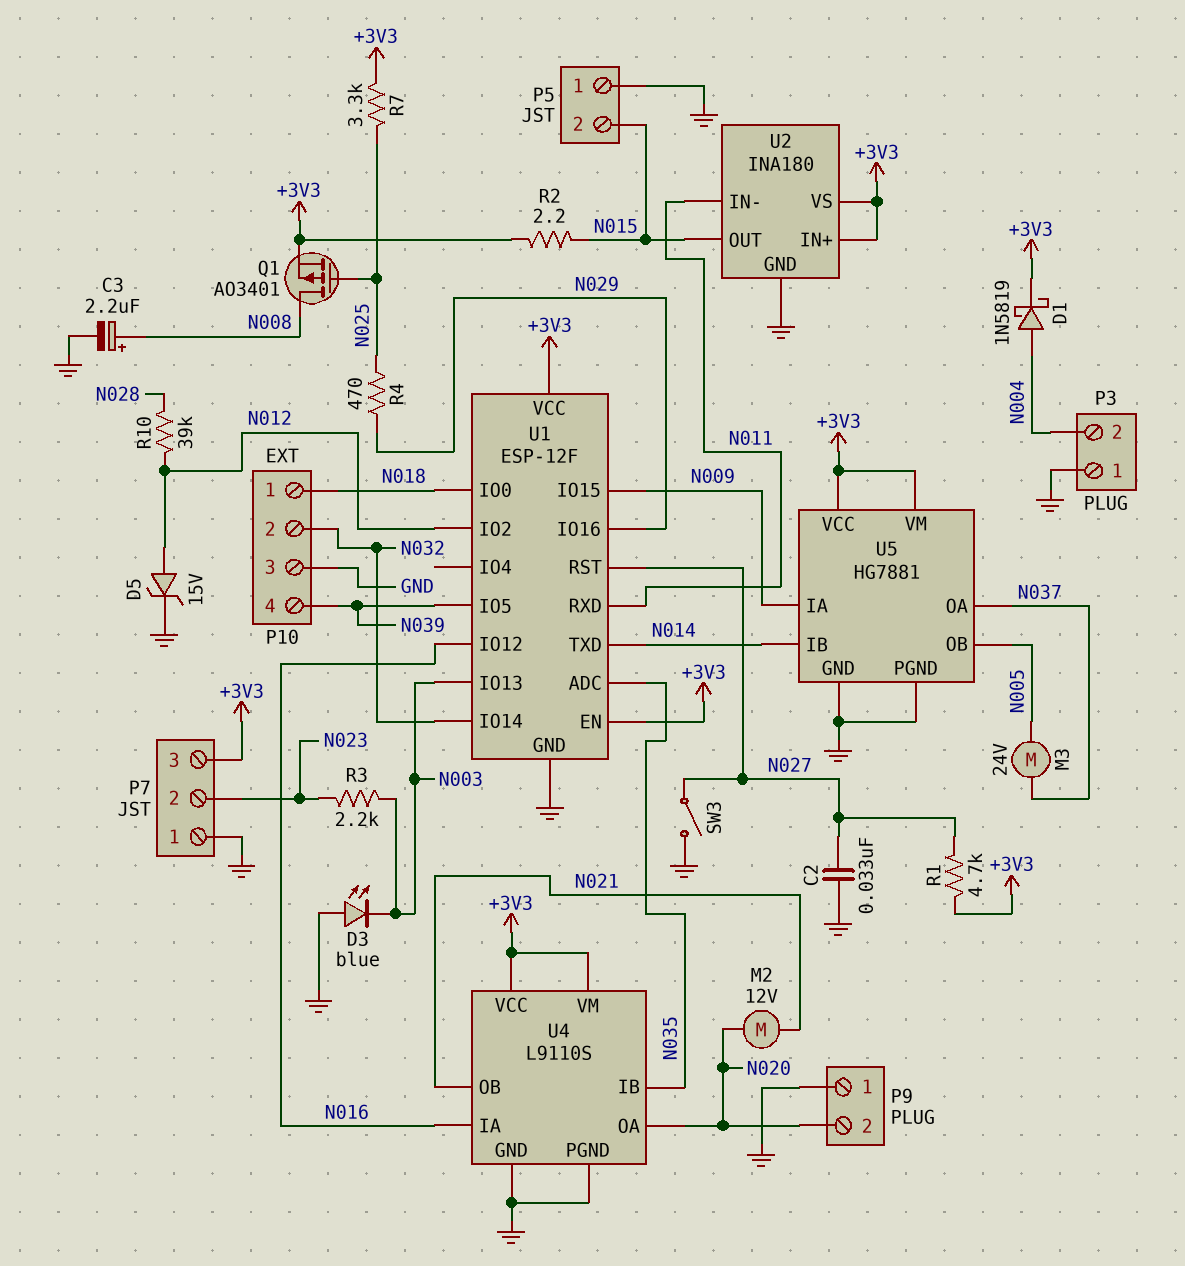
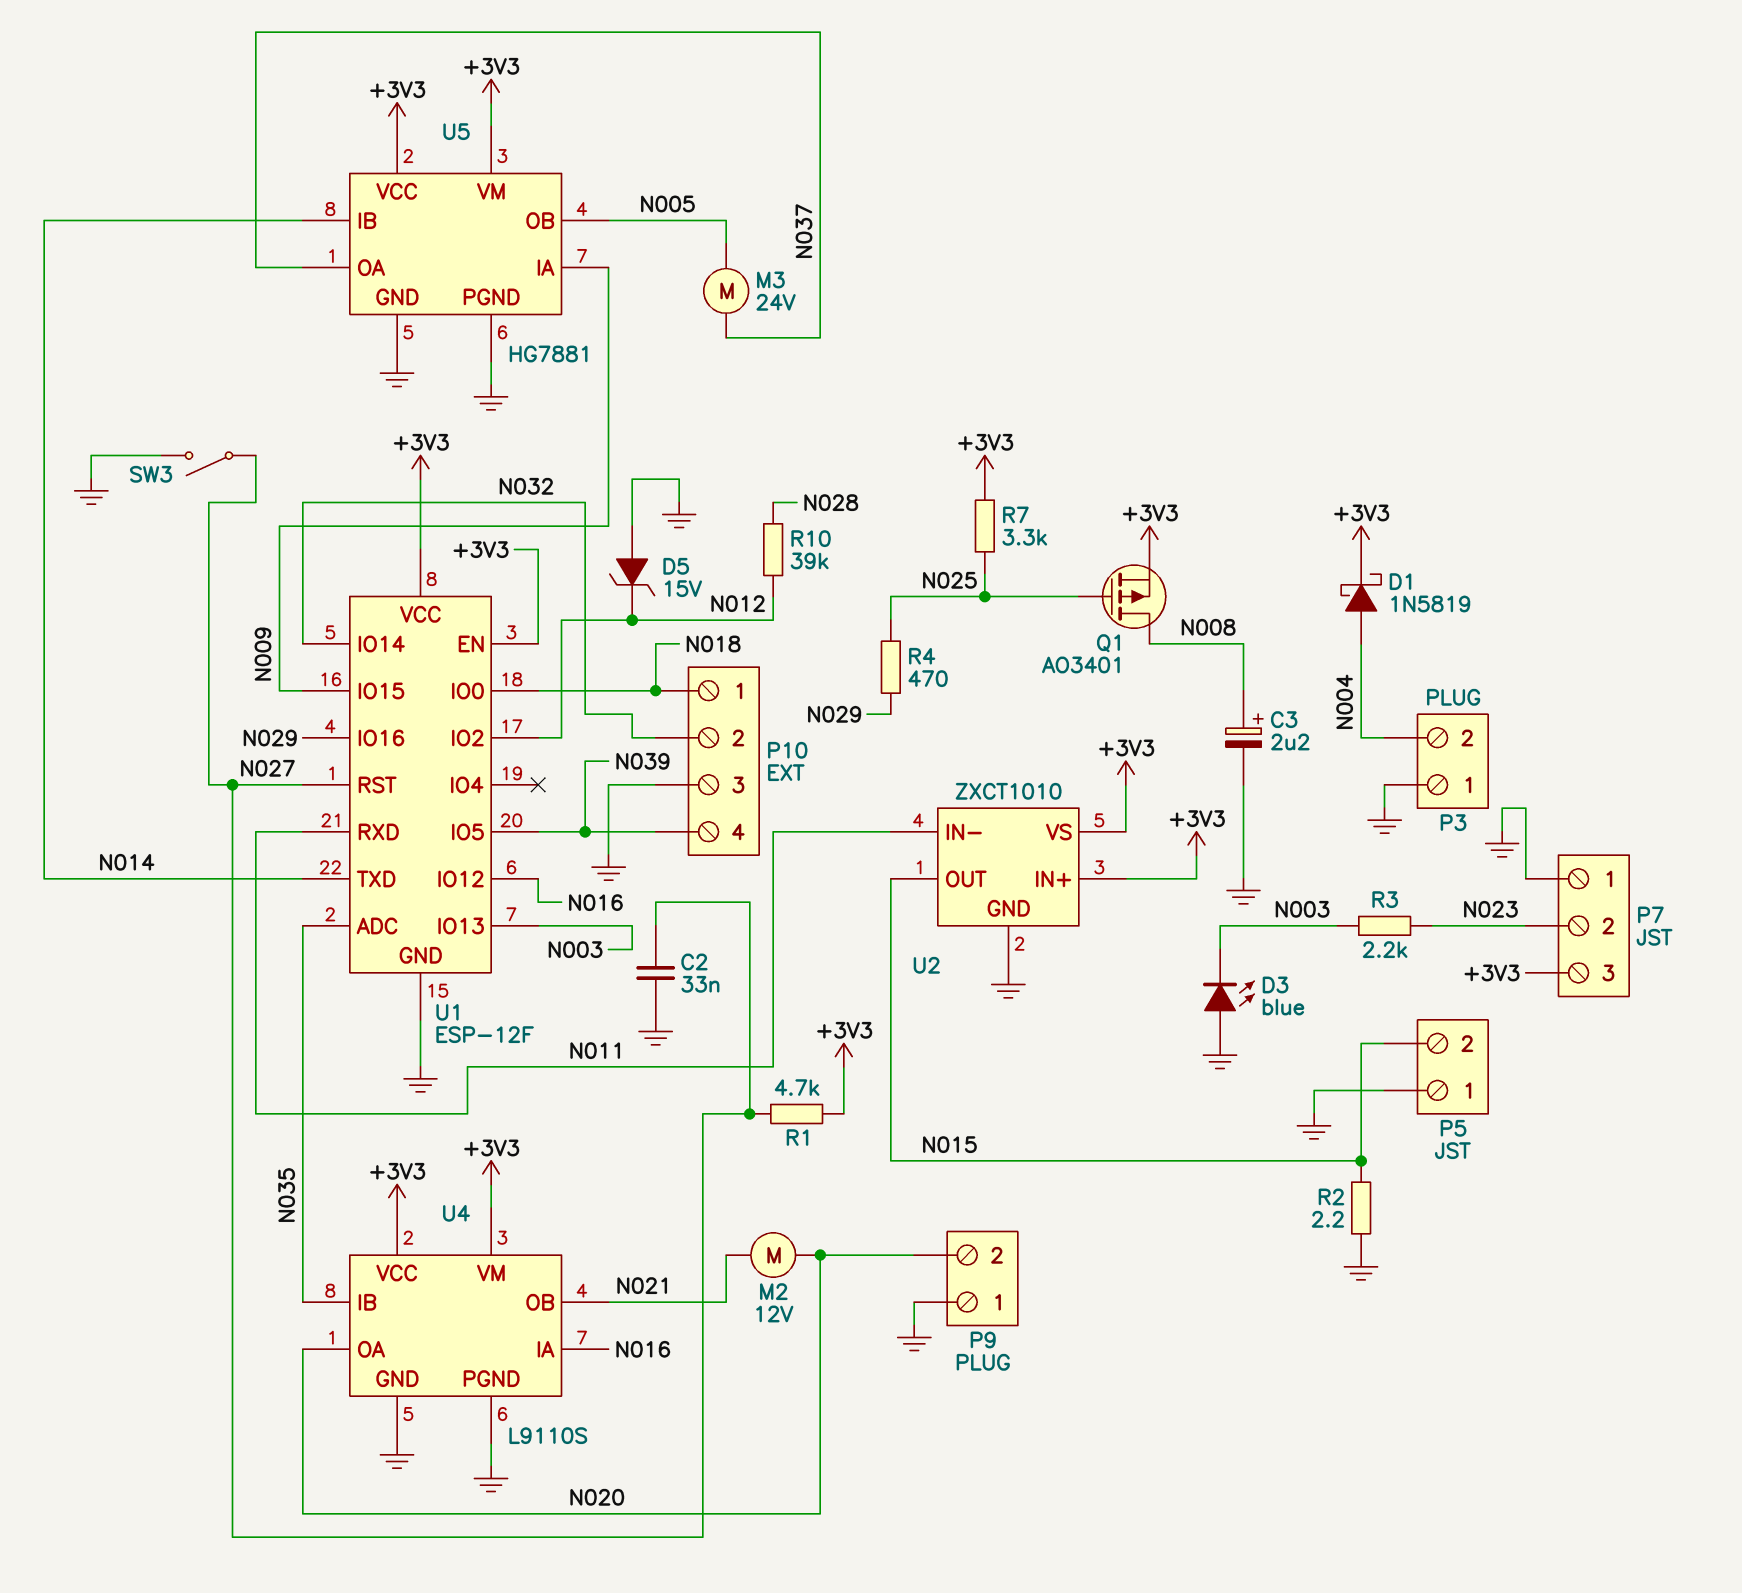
D5: zener 15V (A N012, K GND) -> zener 15V (A GND, K N012)
R2: 2.2 (+3V3, N015) -> 2.2 (GND, N015)
U2: INA180 -> ZXCT1010

